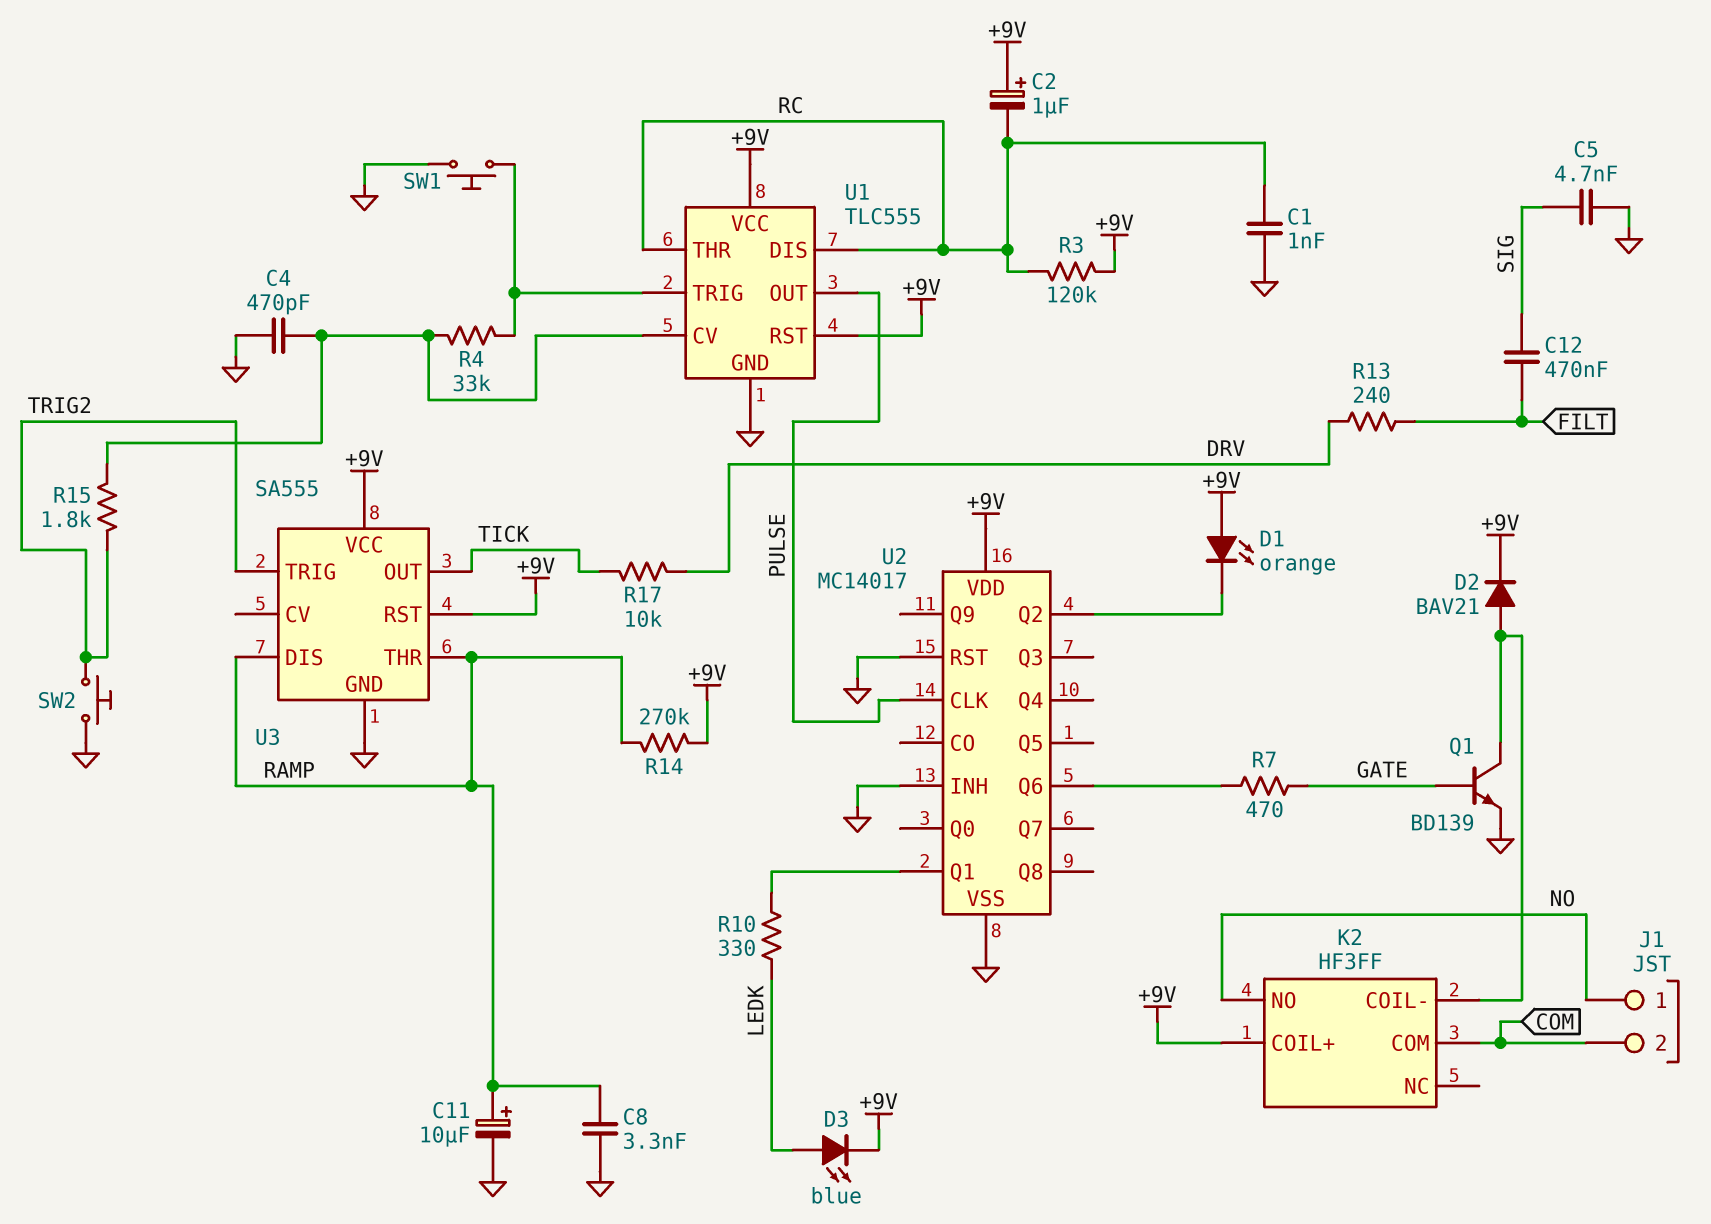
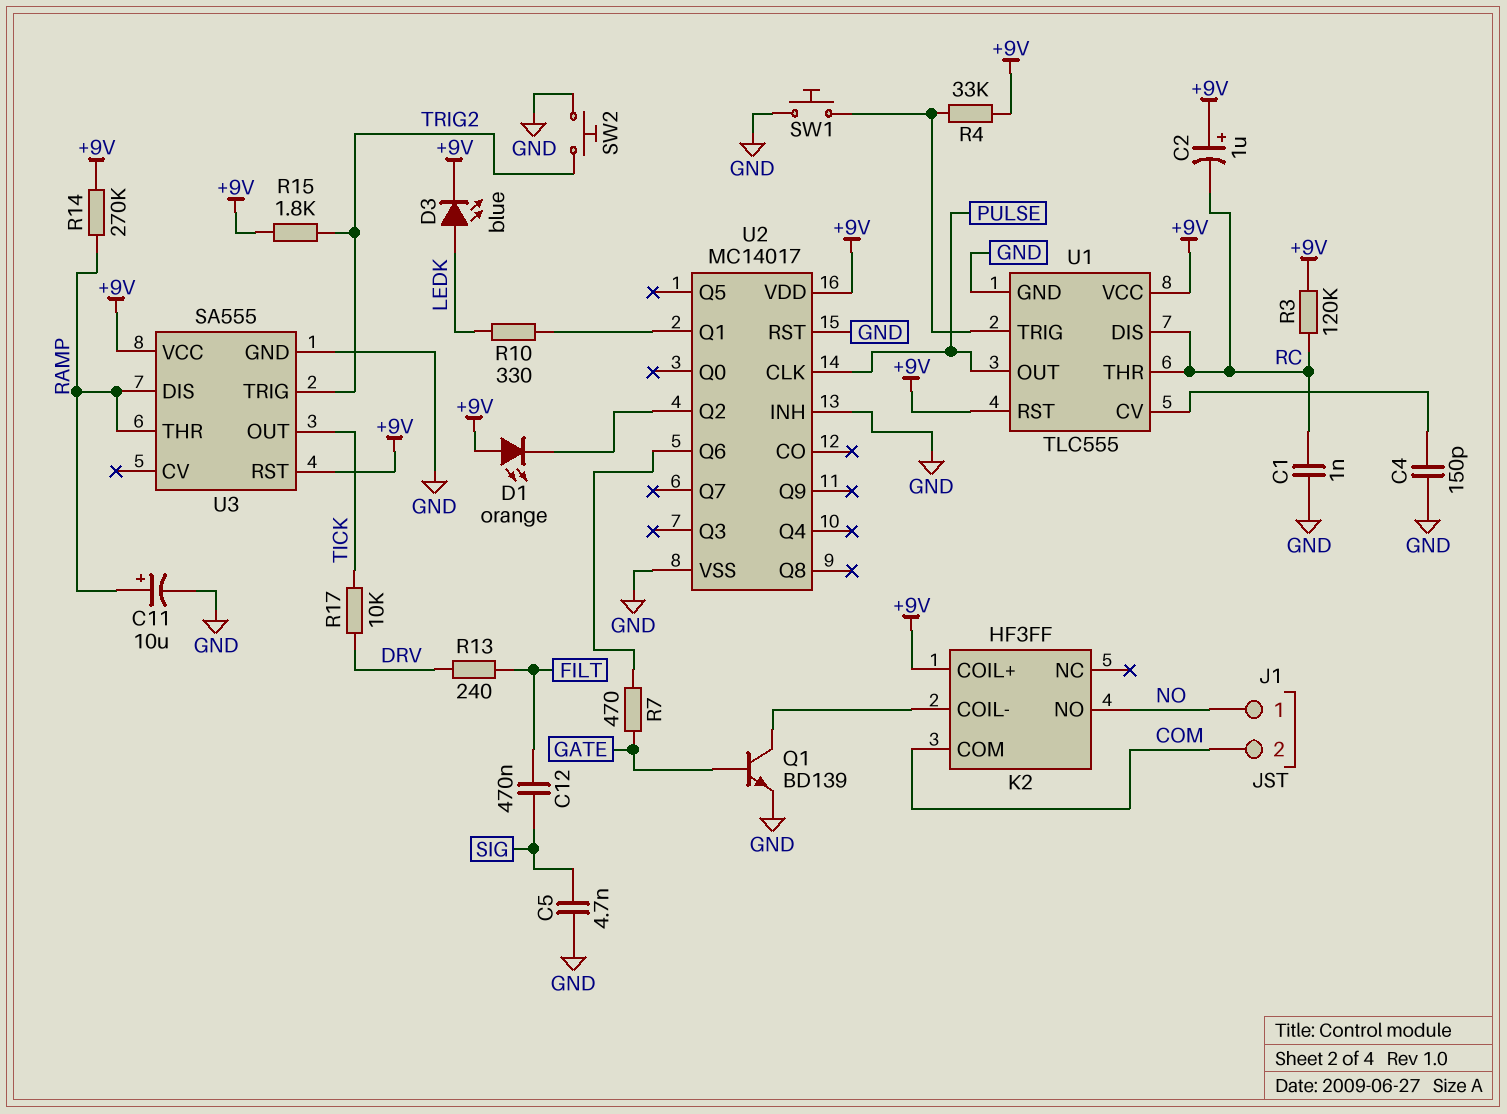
C4: 470pF (GND, U1/CV) -> 150pF (GND, U1/CV)
C8: 3.3nF (GND, RAMP) -> none
D2: diode BAV21 (A K2/COIL-, K +9V) -> none
R4: 33k (U1/CV, U1/TRIG) -> 33k (+9V, U1/TRIG)
R15: 1.8k (TRIG2, U1/CV) -> 1.8k (+9V, TRIG2)

